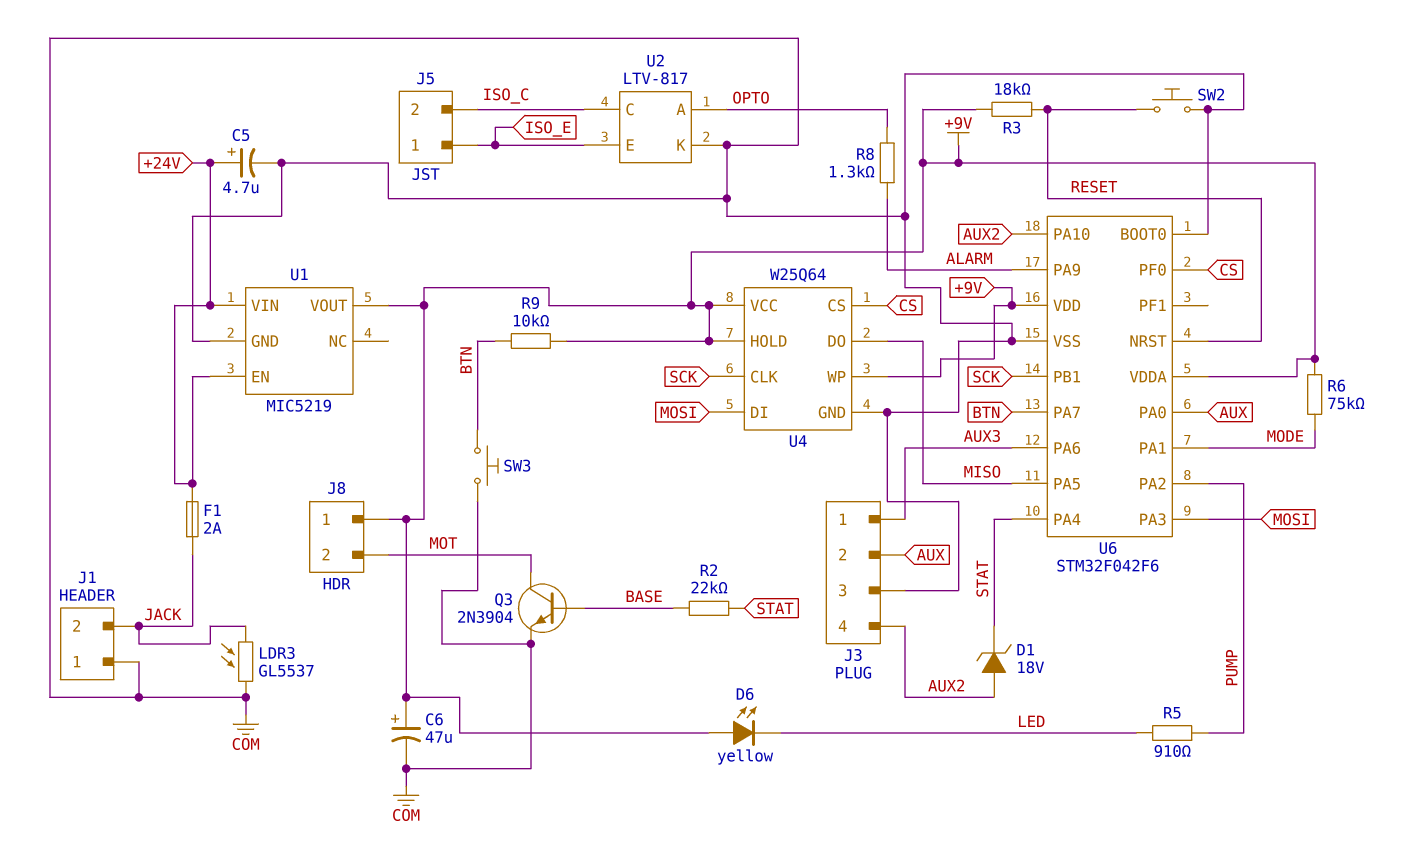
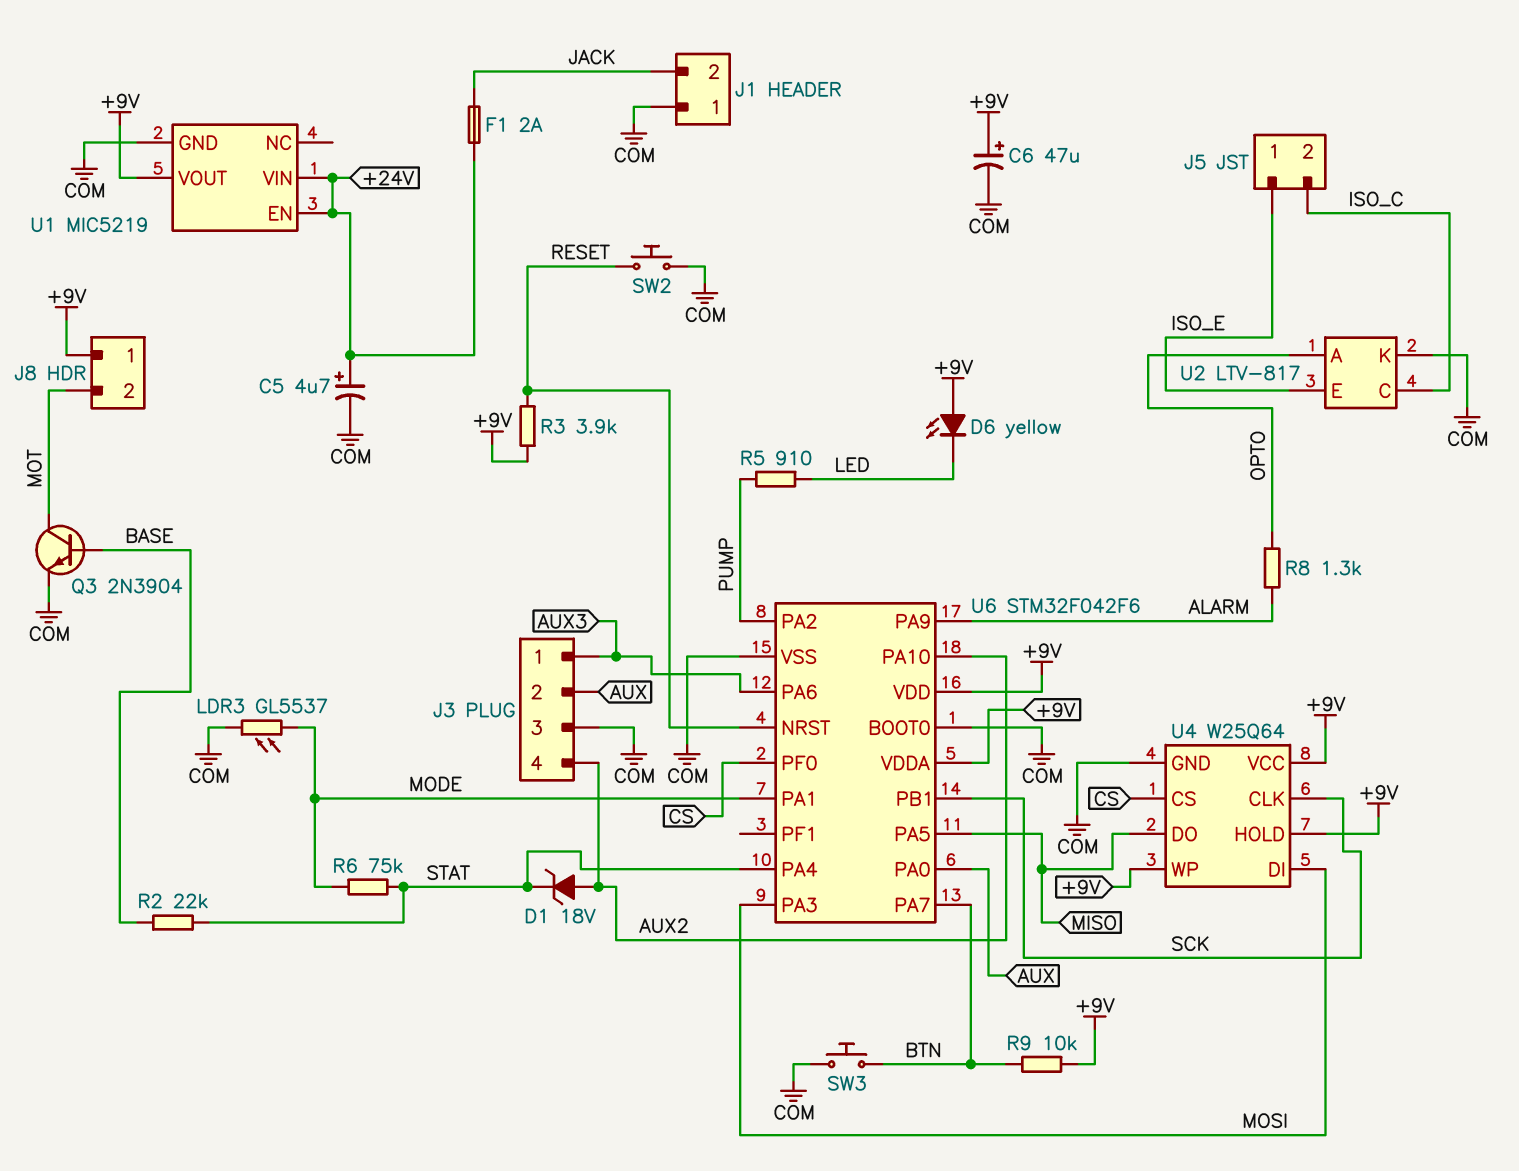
LDR3: GL5537 (COM, JACK) -> GL5537 (COM, MODE)
R3: 18k (+9V, RESET) -> 3.9k (+9V, RESET)
R6: 75k (+9V, MODE) -> 75k (MODE, STAT)

